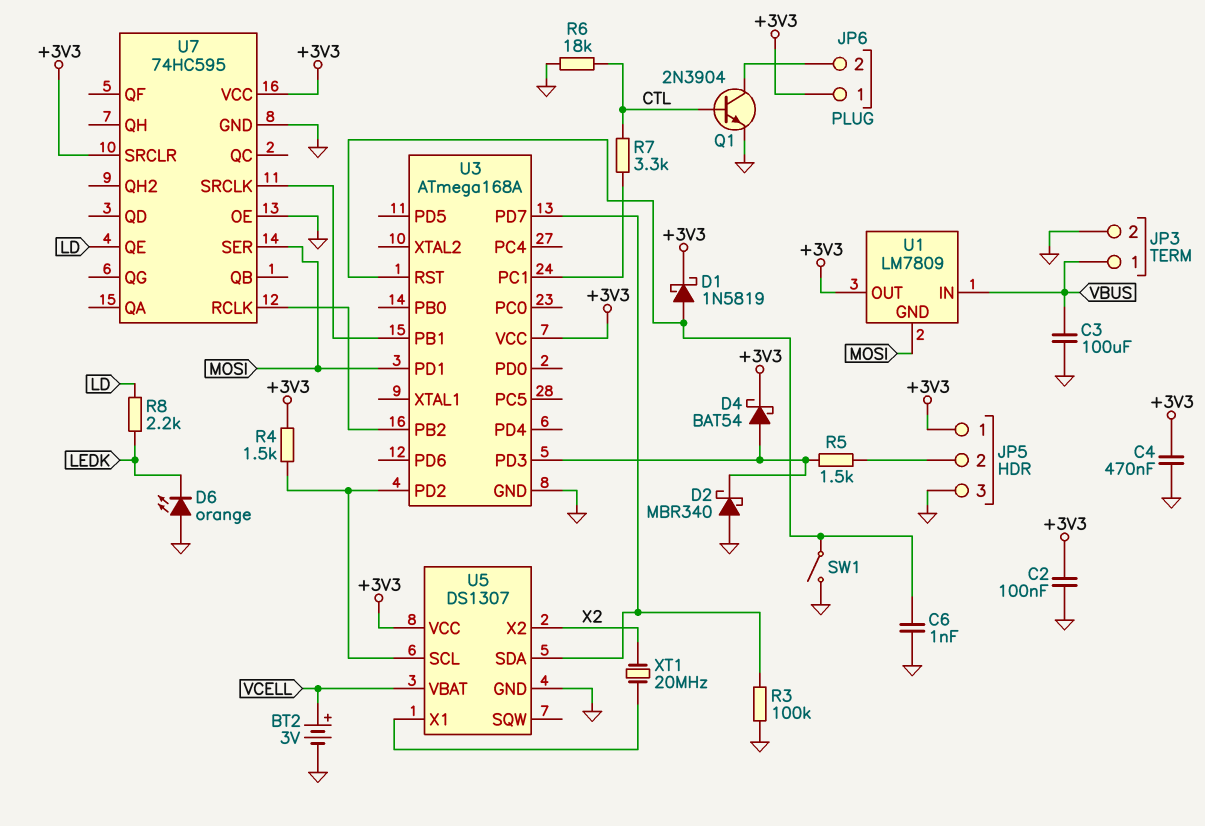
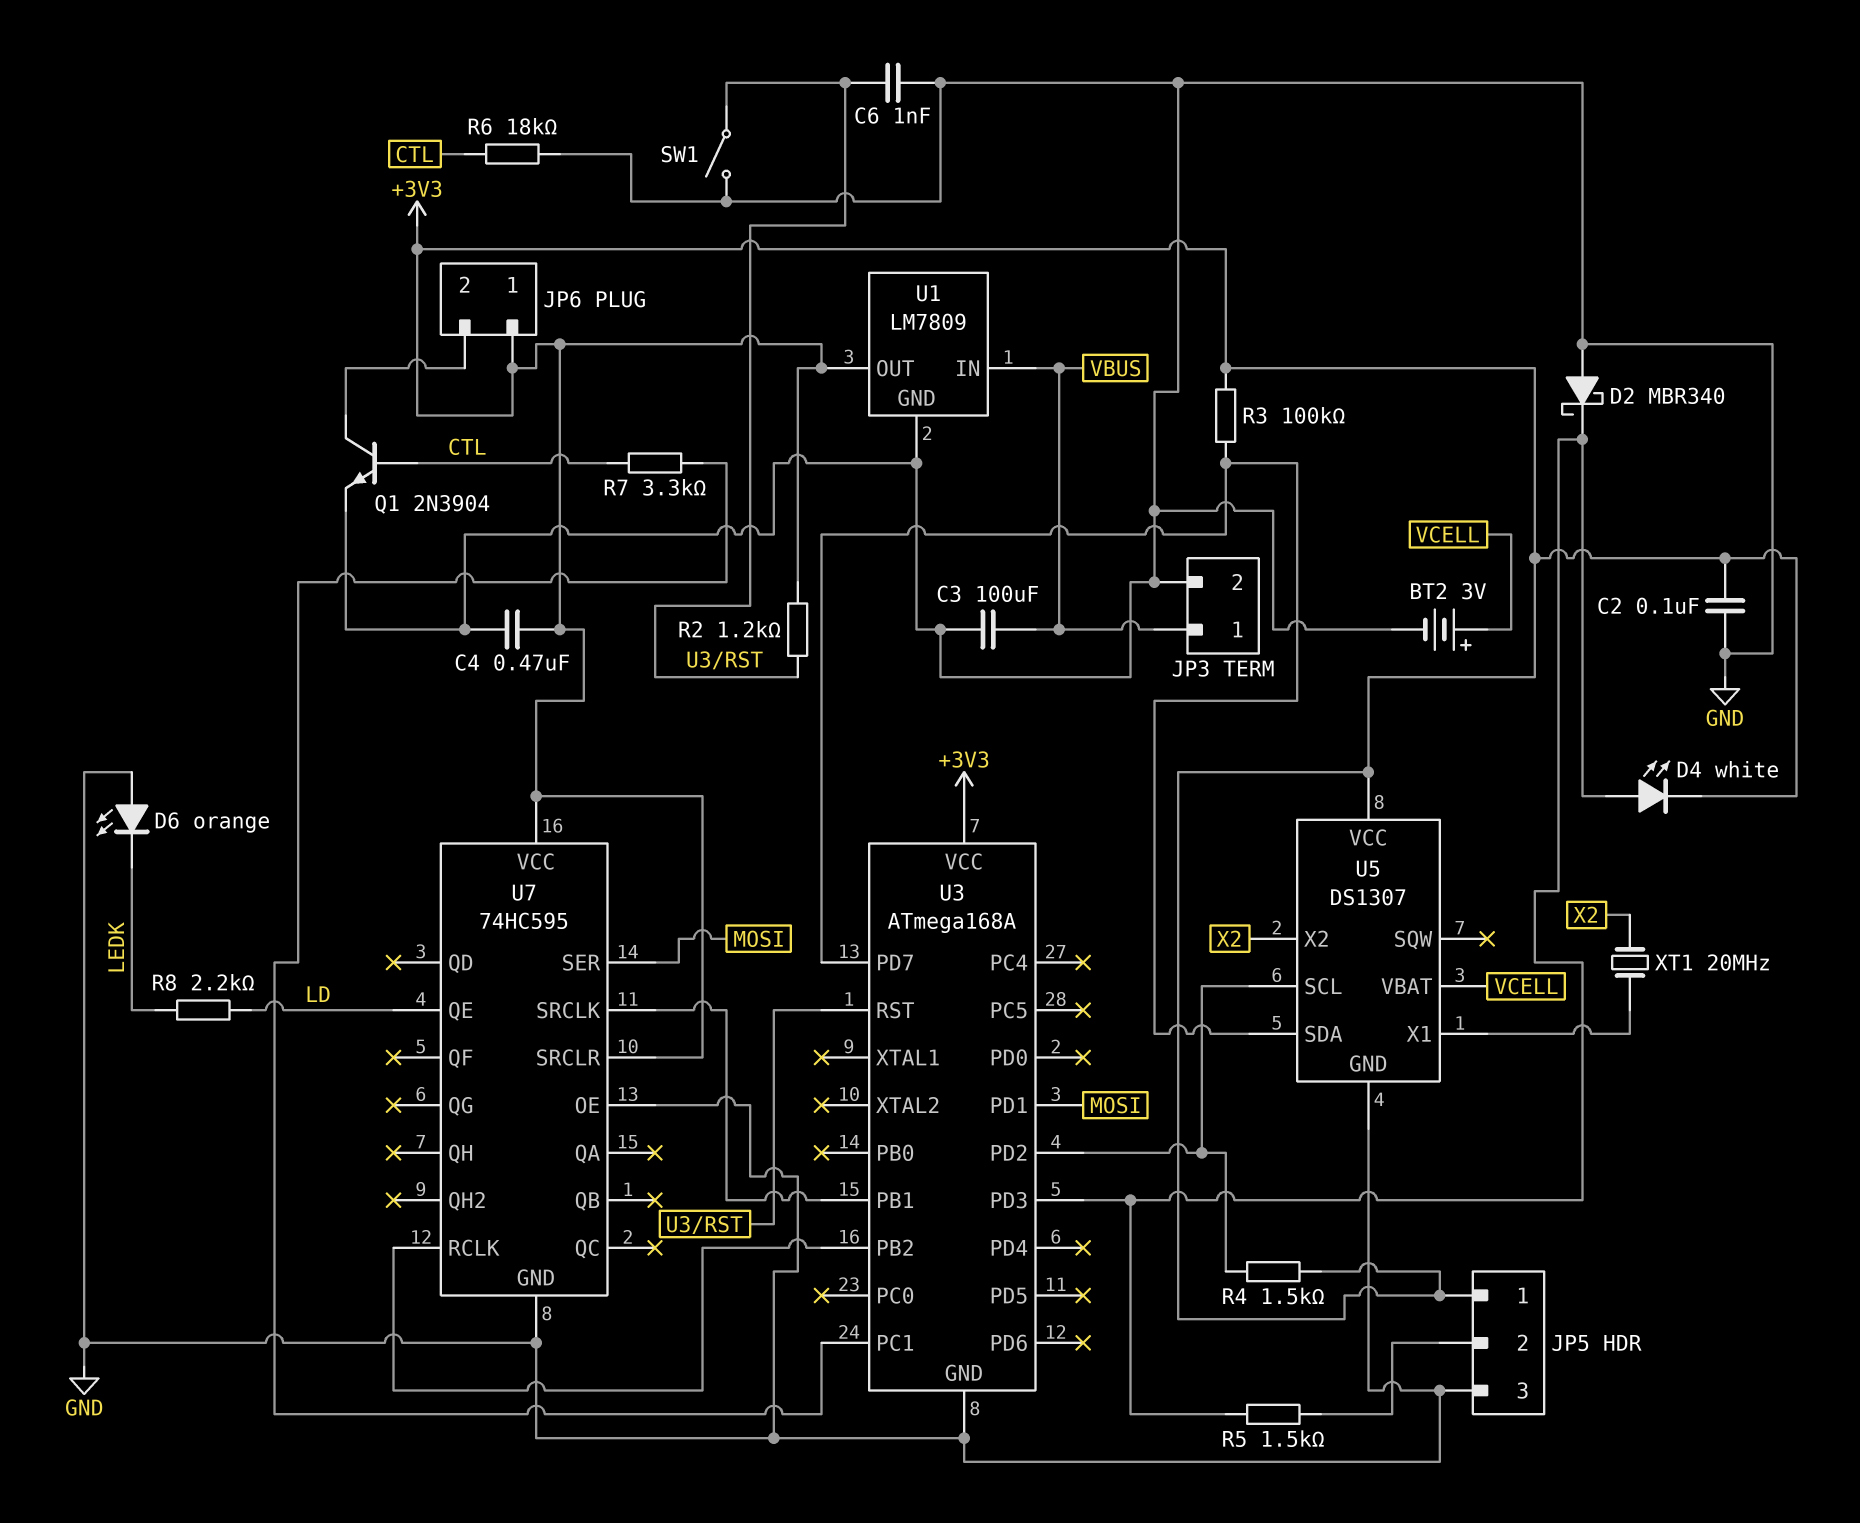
D1: schottky 1N5819 (A U3/RST, K +3V3) -> none
D4: schottky BAT54 (A U3/PD3, K +3V3) -> LED white (A U3/PD3, K +3V3)
R2: none -> 1.2k (+3V3, U3/RST)
R3: 100k (GND, U3/PD7) -> 100k (+3V3, U3/PD7)
U1 pin GND: MOSI -> GND

